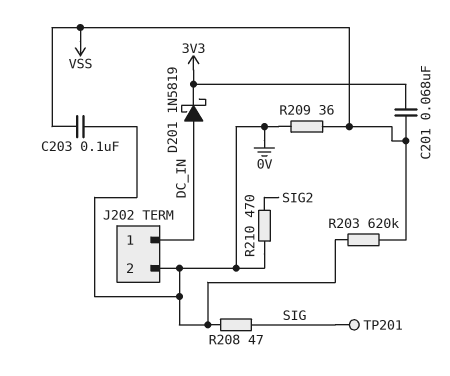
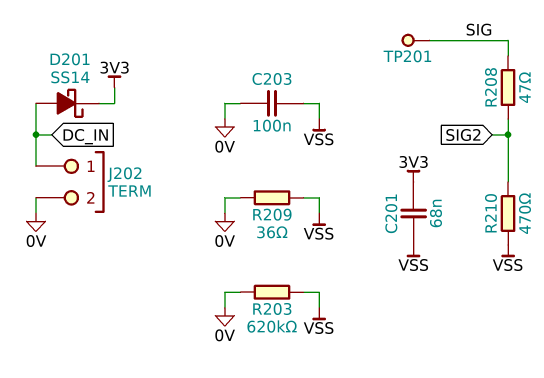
D201: schottky 1N5819 (A DC_IN, K 3V3) -> schottky SS14 (A DC_IN, K 3V3)
R208: 47 (0V, SIG) -> 47 (SIG, SIG2)
R210: 470 (0V, SIG2) -> 470 (SIG2, VSS)

